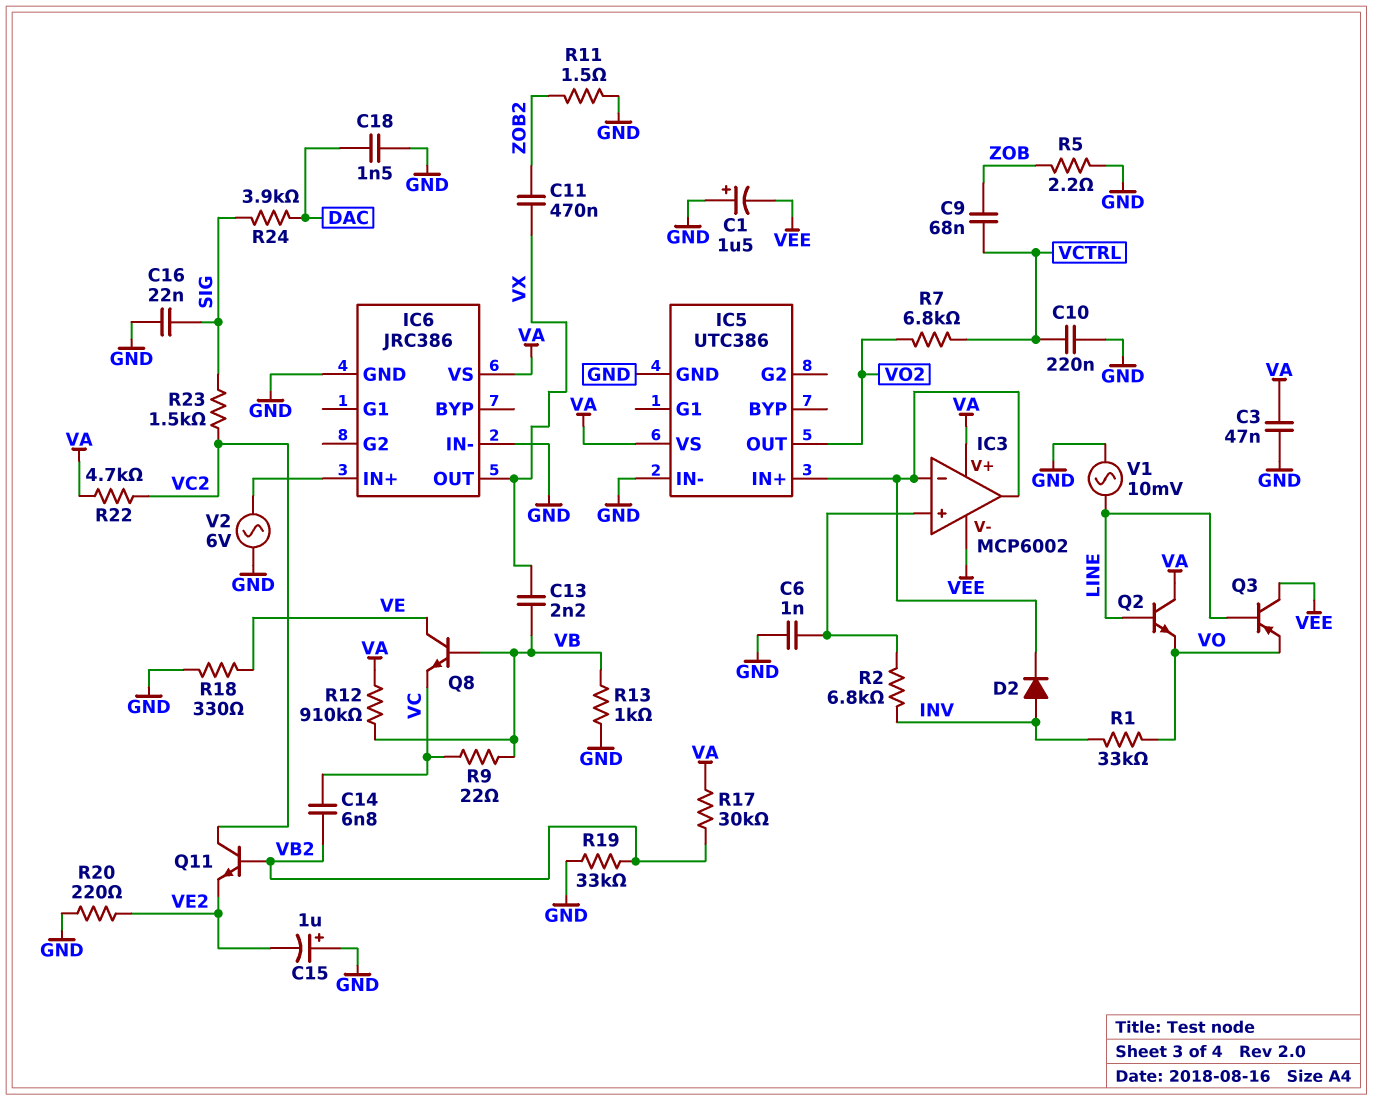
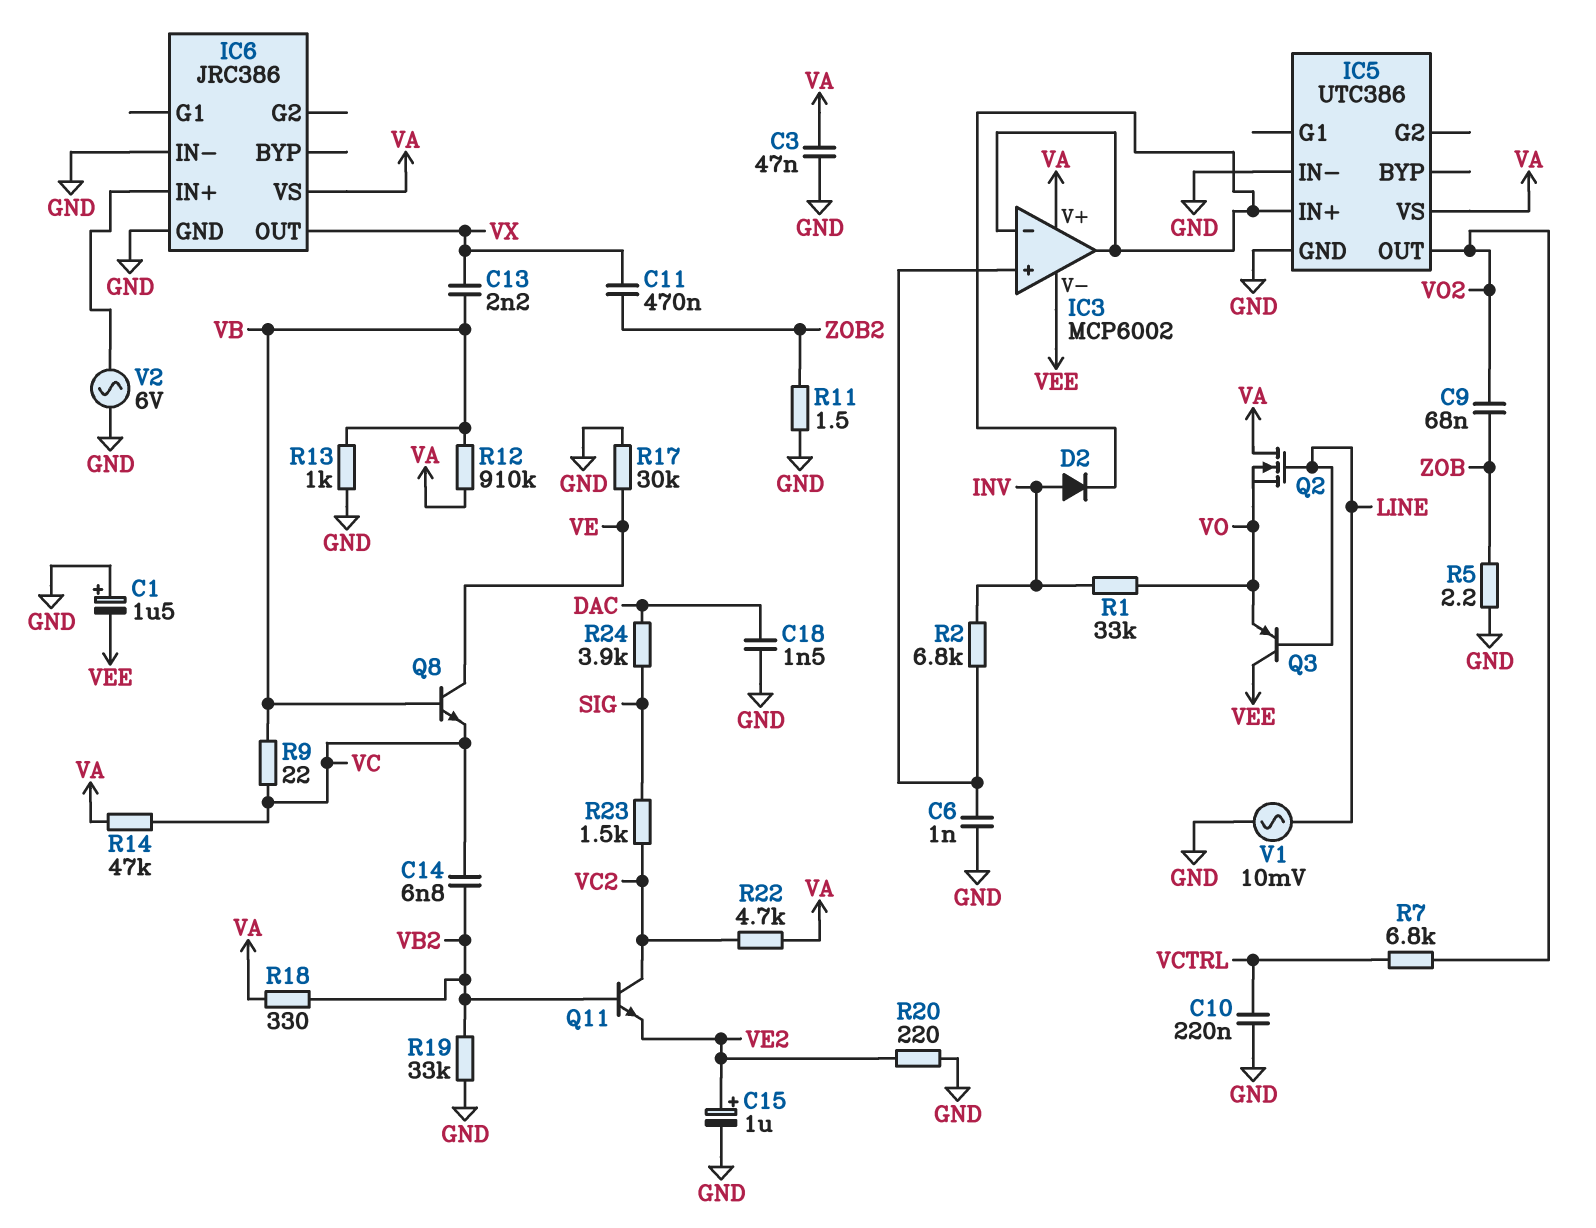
C9: 68nF (VCTRL, ZOB) -> 68nF (VO2, ZOB)
C15: 1uF (plus GND, minus VE2) -> 1uF (plus VE2, minus GND)
C16: 22nF (GND, SIG) -> none
Q2: NPN (B LINE, C VA, E VO) -> NMOS (G LINE, D VA, S VO)
R14: none -> 47k (VA, VC)
R17: 30k (VA, VB2) -> 30k (GND, VE)
R18: 330 (GND, VE) -> 330 (VA, VB2)

